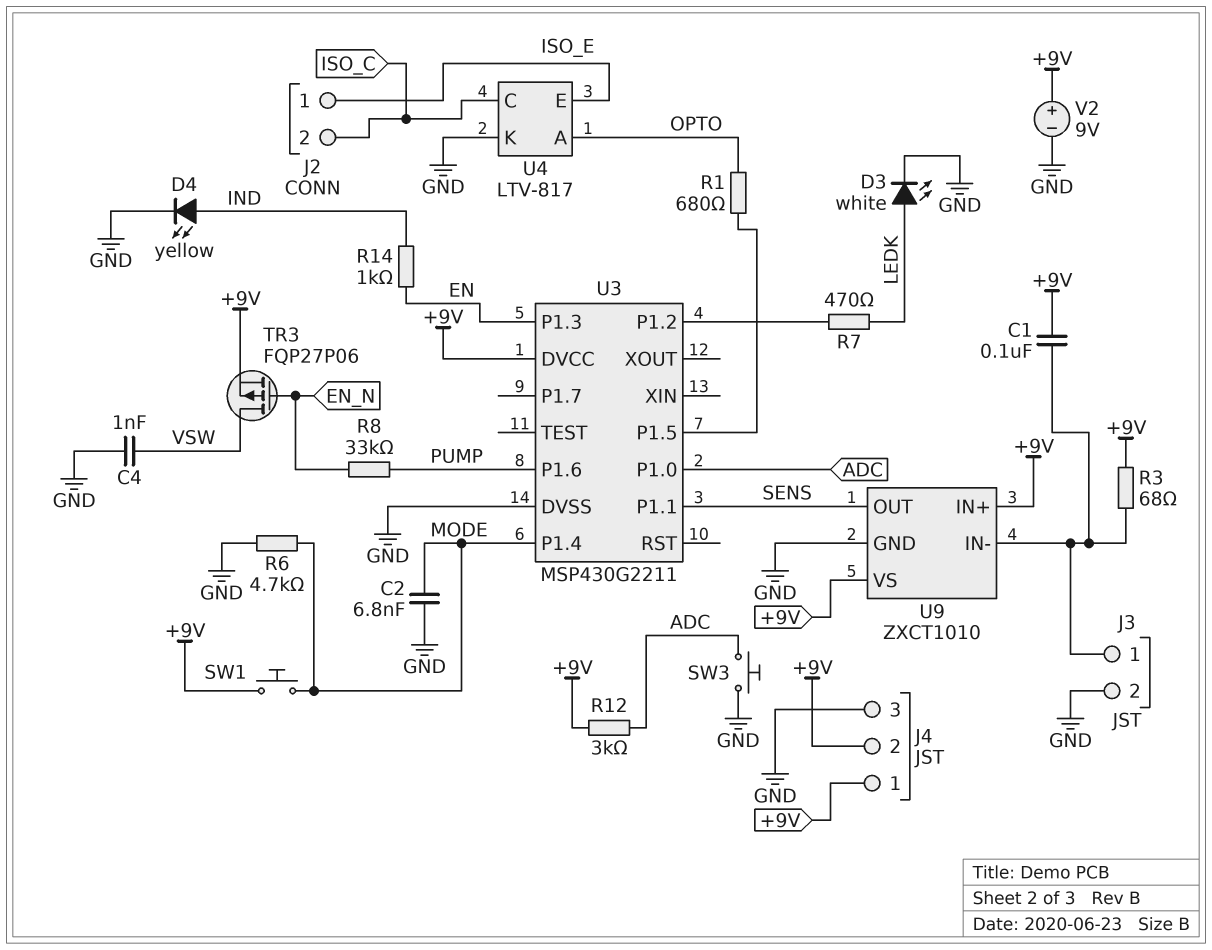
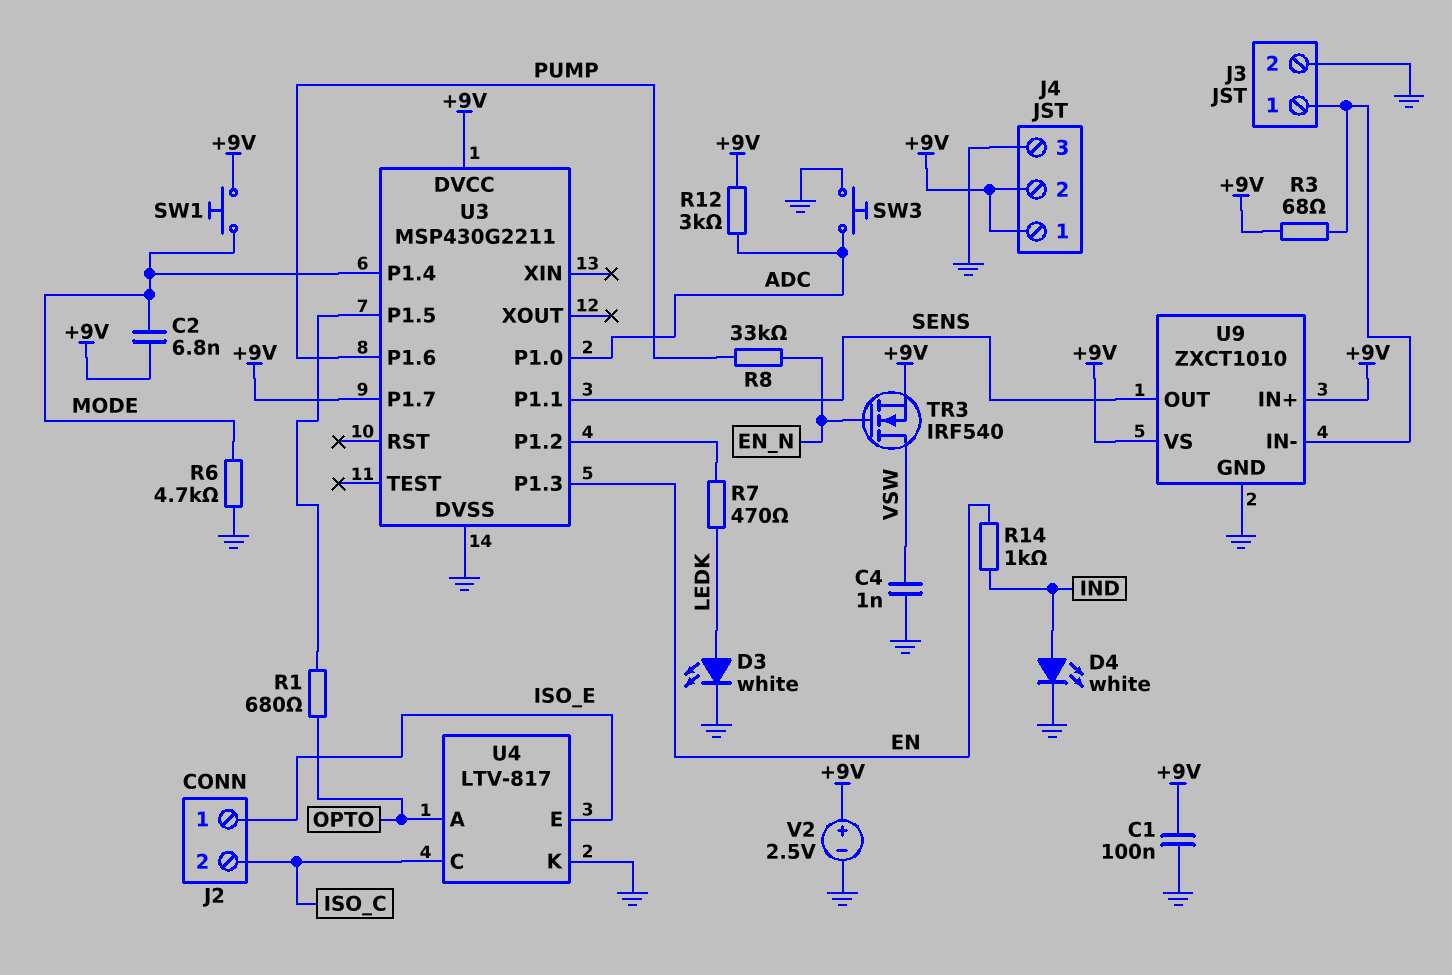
C1: 100nF (+9V, J3/1) -> 100nF (+9V, GND)
C2: 6.8nF (GND, MODE) -> 6.8nF (+9V, MODE)
D4: LED yellow (A IND, K GND) -> LED white (A IND, K GND)
TR3: PMOS FQP27P06 (G EN_N, D VSW, S +9V) -> NMOS IRF540 (G EN_N, D VSW, S +9V)
U3 pin P1.7: none -> +9V
V2: 9V (plus +9V, minus GND) -> 2.5V (plus +9V, minus GND)

